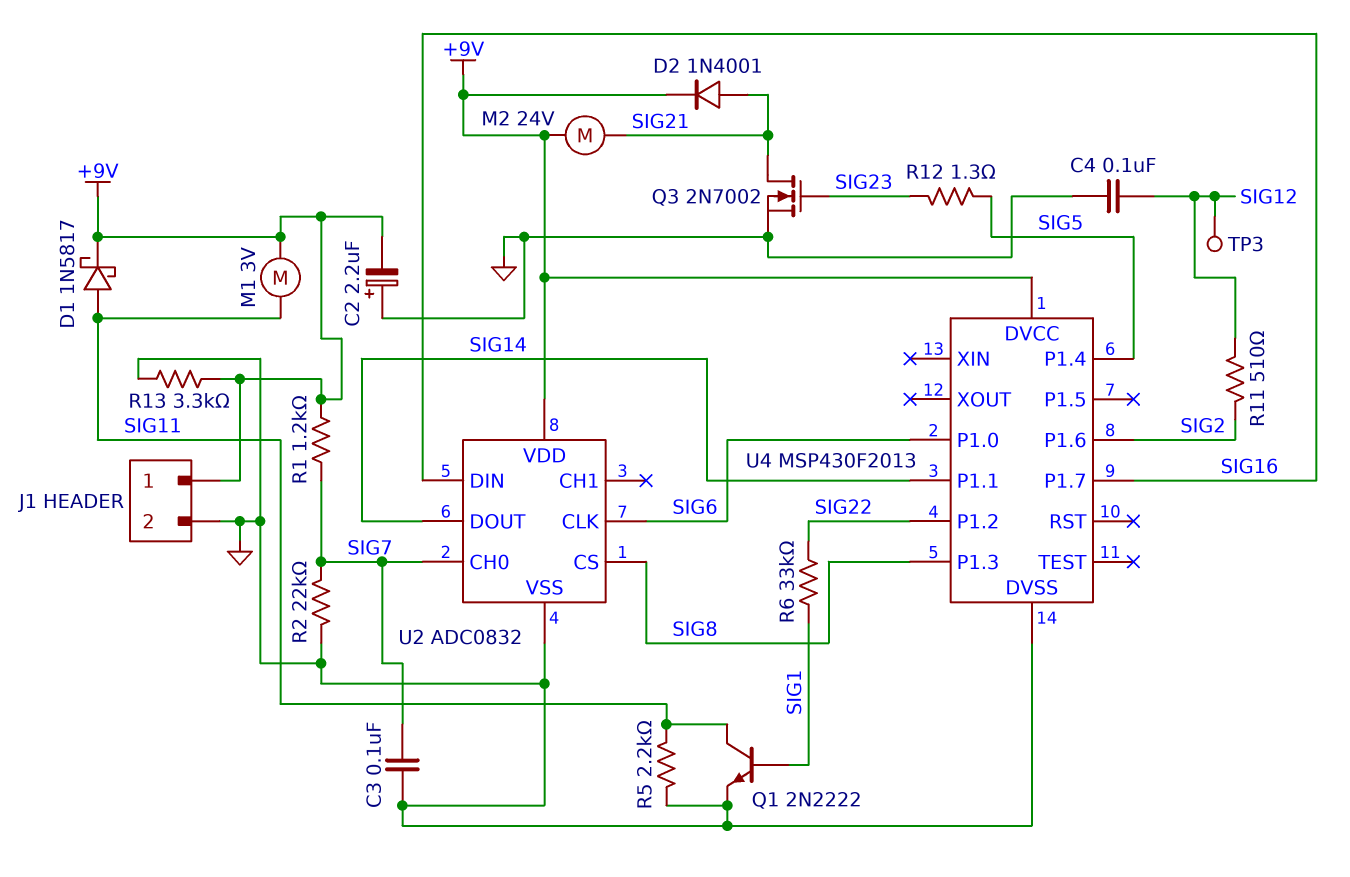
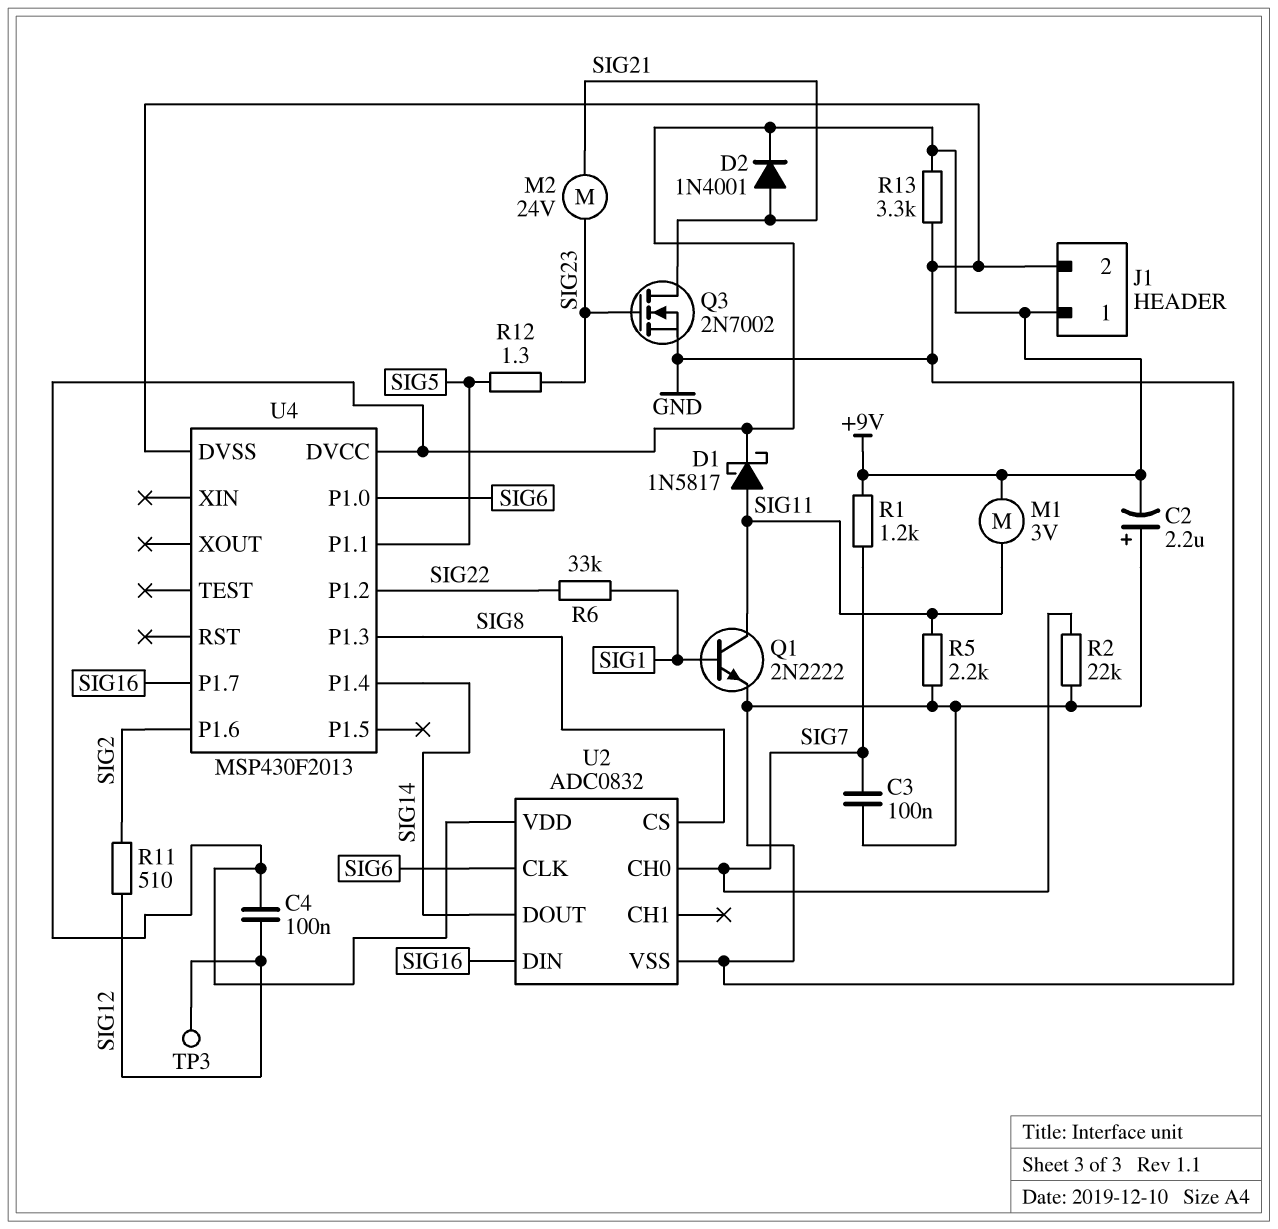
C4: 100nF (GND, SIG12) -> 100nF (+9V, SIG12)
M2: motor 24V (+9V, SIG21) -> motor 24V (SIG21, SIG23)
U4 pin P1.1: SIG14 -> SIG5
U4 pin P1.4: SIG5 -> SIG14

